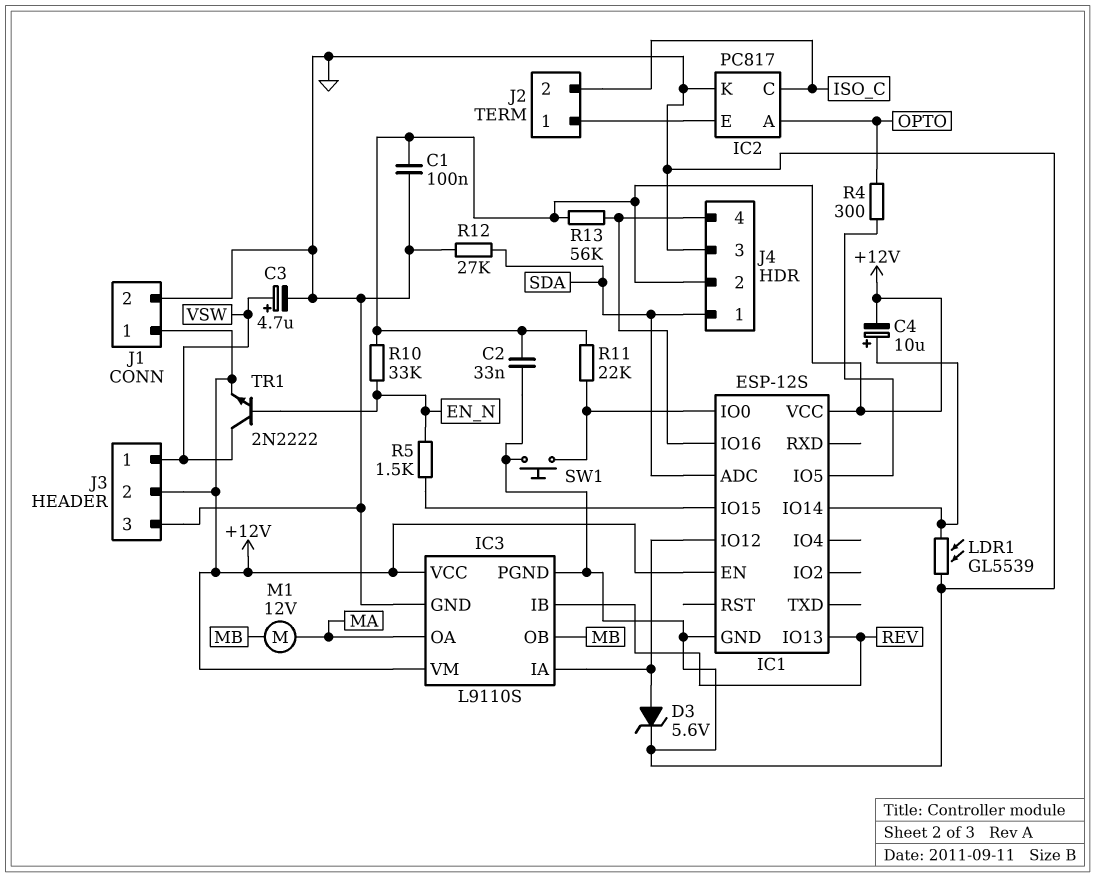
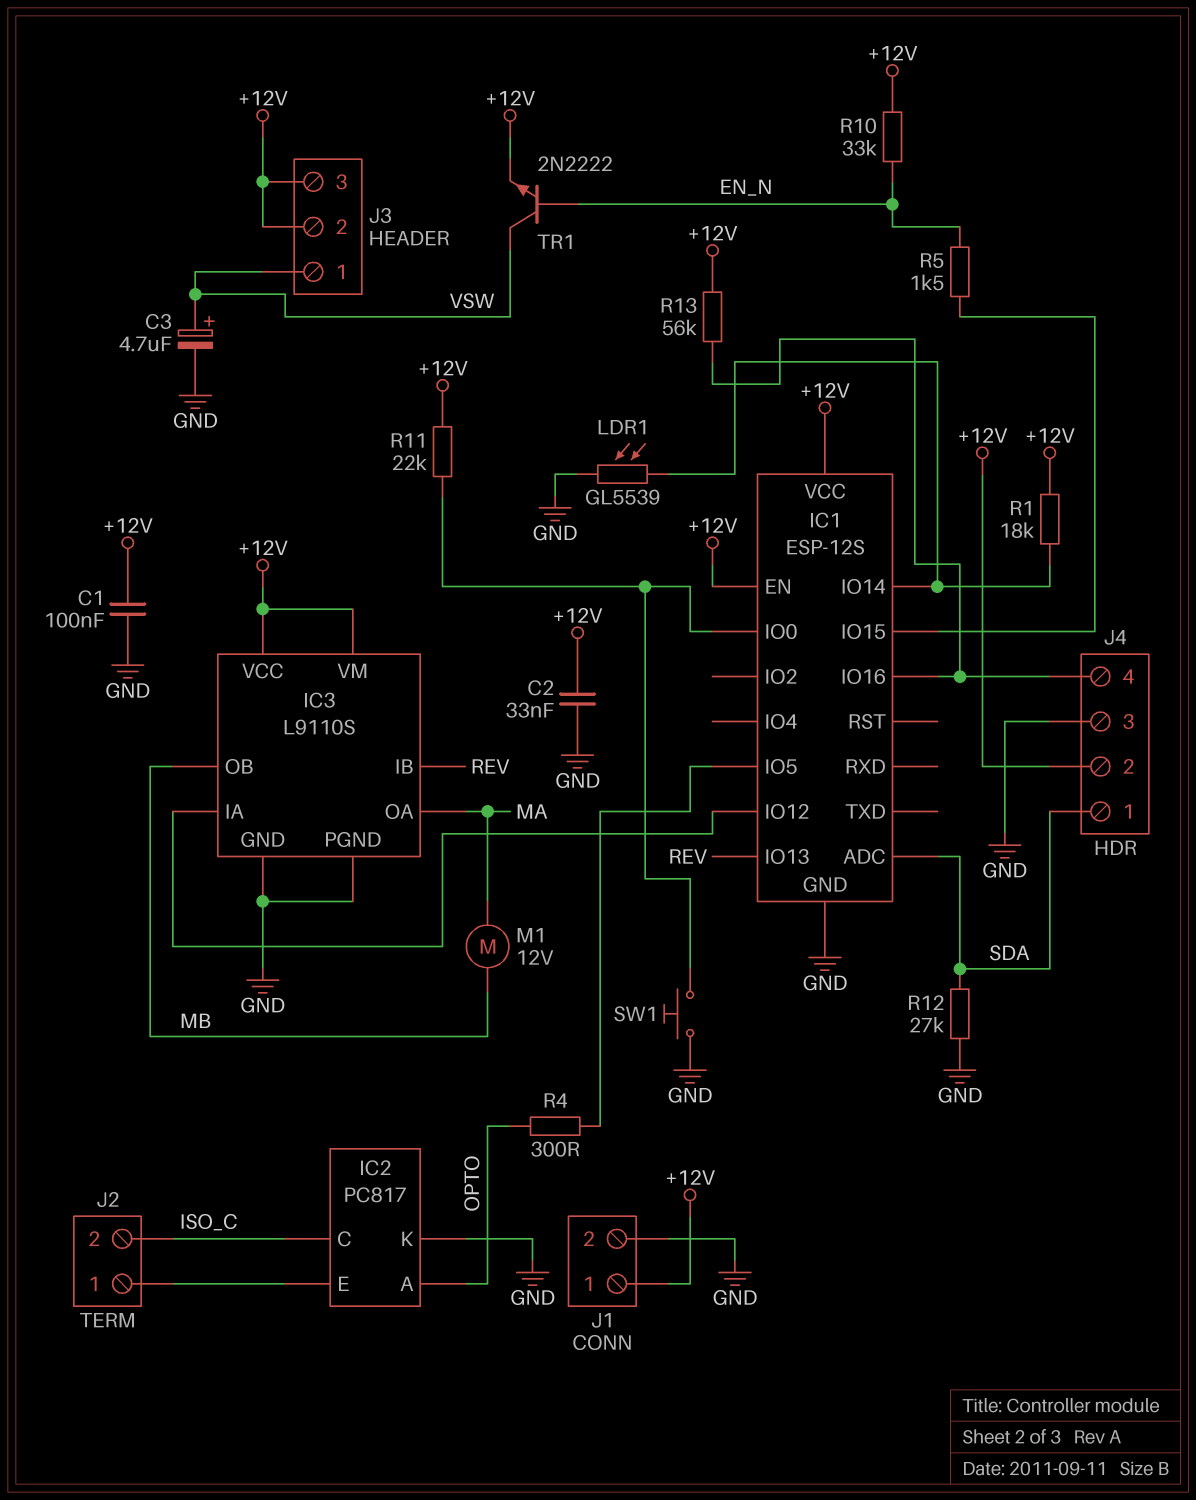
C4: 10uF (plus IC1/IO14, minus +12V) -> none
D3: zener 5.6V (A IC1/IO12, K GND) -> none
J3 pin 3: GND -> +12V
R1: none -> 18k (+12V, IC1/IO14)

